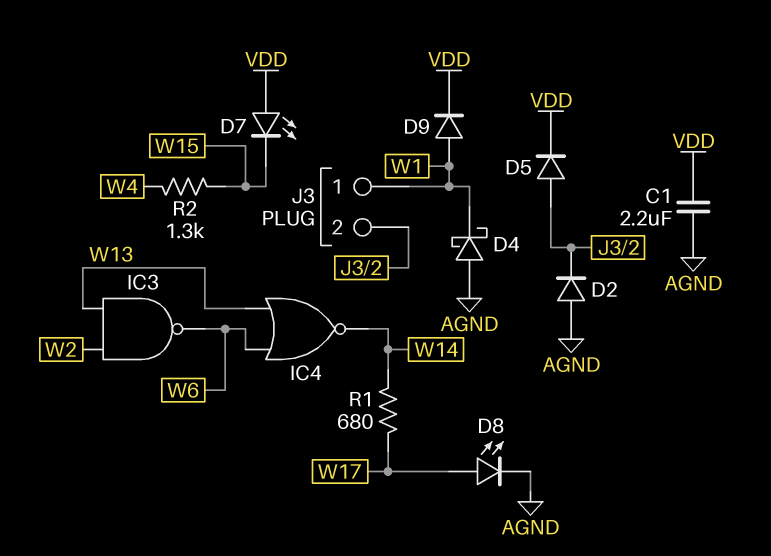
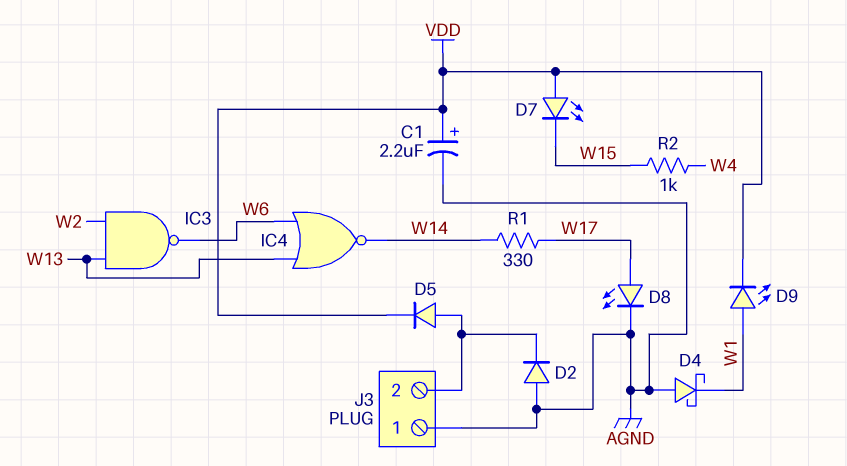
C1: 2.2uF (AGND, VDD) -> 2.2uF (plus VDD, minus AGND)
D9: diode (A W1, K VDD) -> LED (A W1, K VDD)
J3 pin 1: W1 -> AGND
R1: 680 (W14, W17) -> 330 (W14, W17)
R2: 1.3k (W4, W15) -> 1k (W4, W15)

